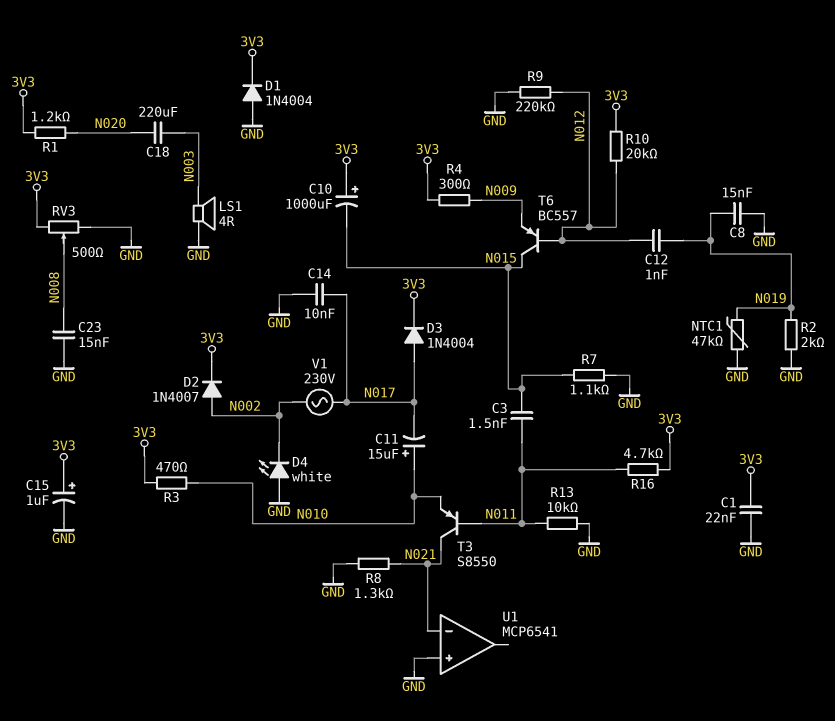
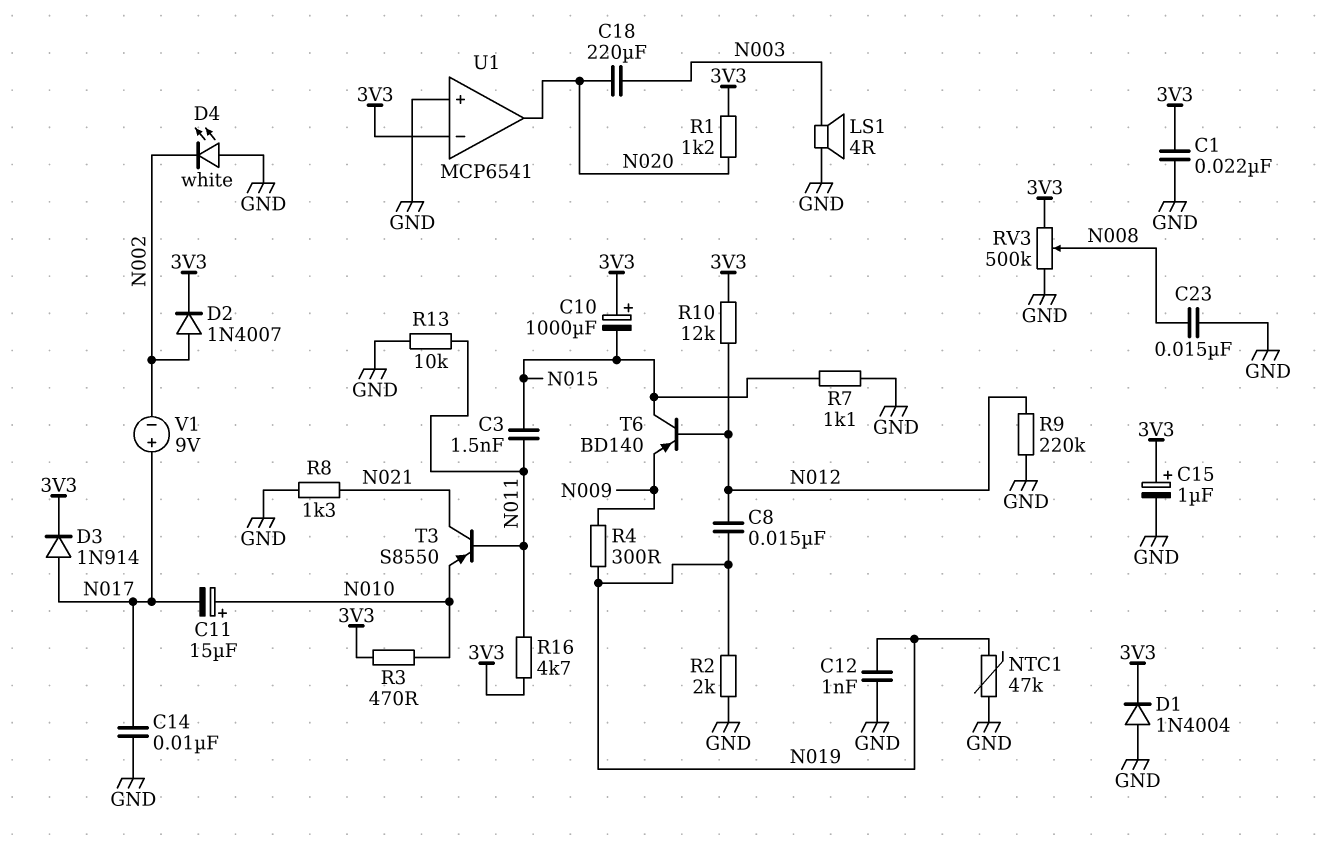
C8: 15nF (GND, N019) -> 15nF (N012, N019)
C12: 1nF (N012, N019) -> 1nF (GND, N019)
D3: diode 1N4004 (A N017, K 3V3) -> diode 1N914 (A N017, K 3V3)
R4: 300 (3V3, N009) -> 300 (N009, N019)
R10: 20k (3V3, N012) -> 12k (3V3, N012)
RV3: 500 (3V3, GND, wiper N008) -> 500k (3V3, GND, wiper N008)
T6: PNP BC557 (B N012, C N015, E N009) -> PNP BD140 (B N012, C N015, E N009)
U1 pin in-: N021 -> 3V3
U1 pin out: none -> N020
V1: AC 230V (N002, N017) -> 9V (plus N017, minus N002)

